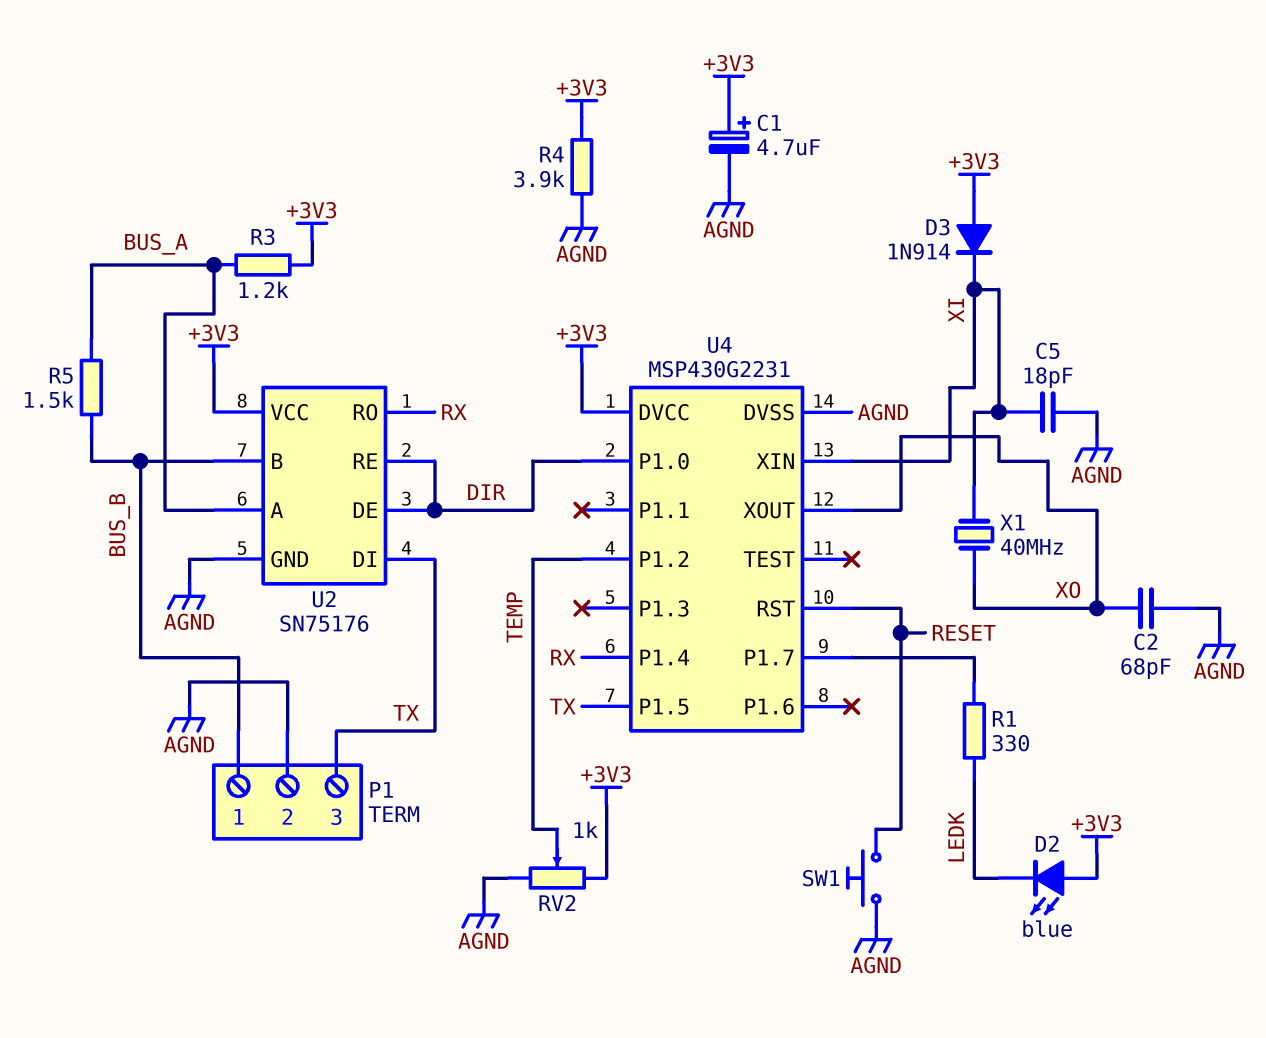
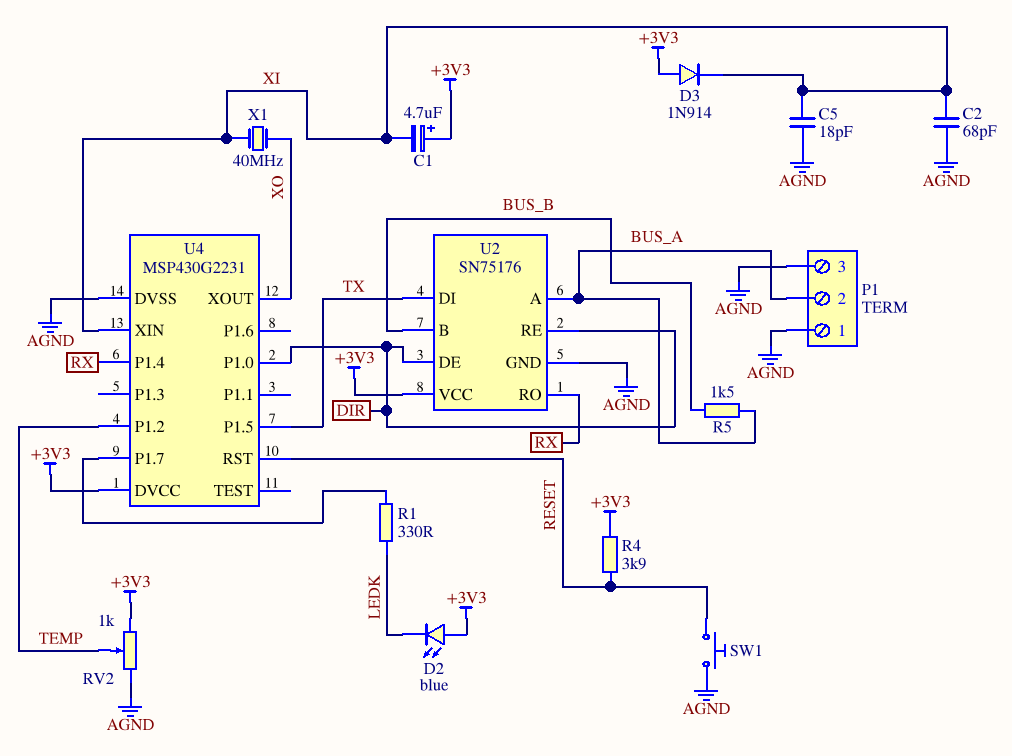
C1: 4.7uF (plus +3V3, minus AGND) -> 4.7uF (plus +3V3, minus XI)
C2: 68pF (AGND, XO) -> 68pF (AGND, XI)
P1 pin 1: BUS_B -> AGND
P1 pin 2: AGND -> BUS_A
P1 pin 3: TX -> AGND
R3: 1.2k (+3V3, BUS_A) -> none
R4: 3.9k (+3V3, AGND) -> 3.9k (+3V3, RESET)

